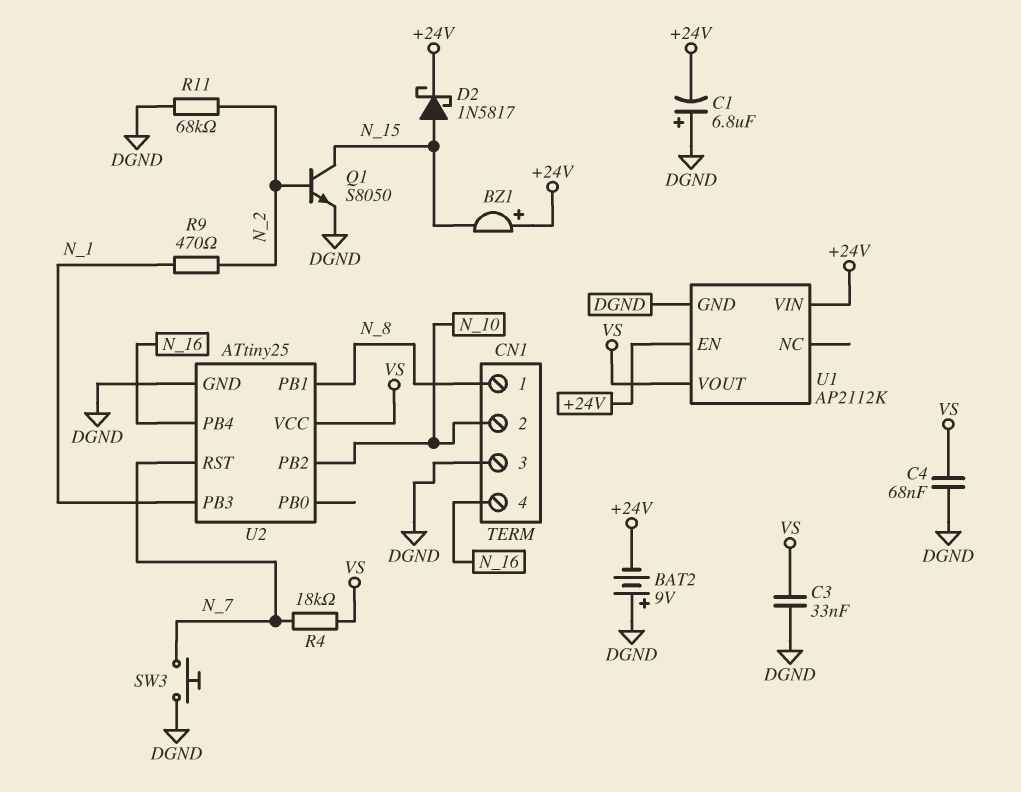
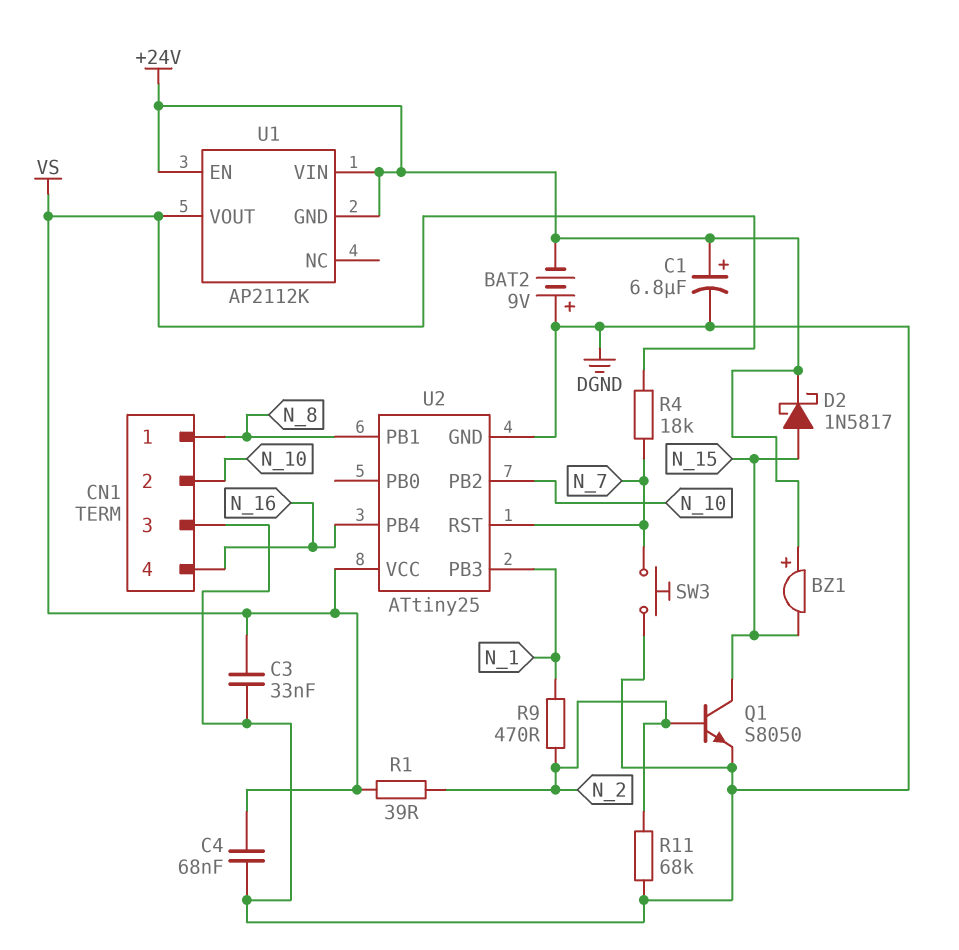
C1: 6.8uF (plus DGND, minus +24V) -> 6.8uF (plus +24V, minus DGND)
R1: none -> 39 (N_2, VS)
U1 pin GND: DGND -> +24V

